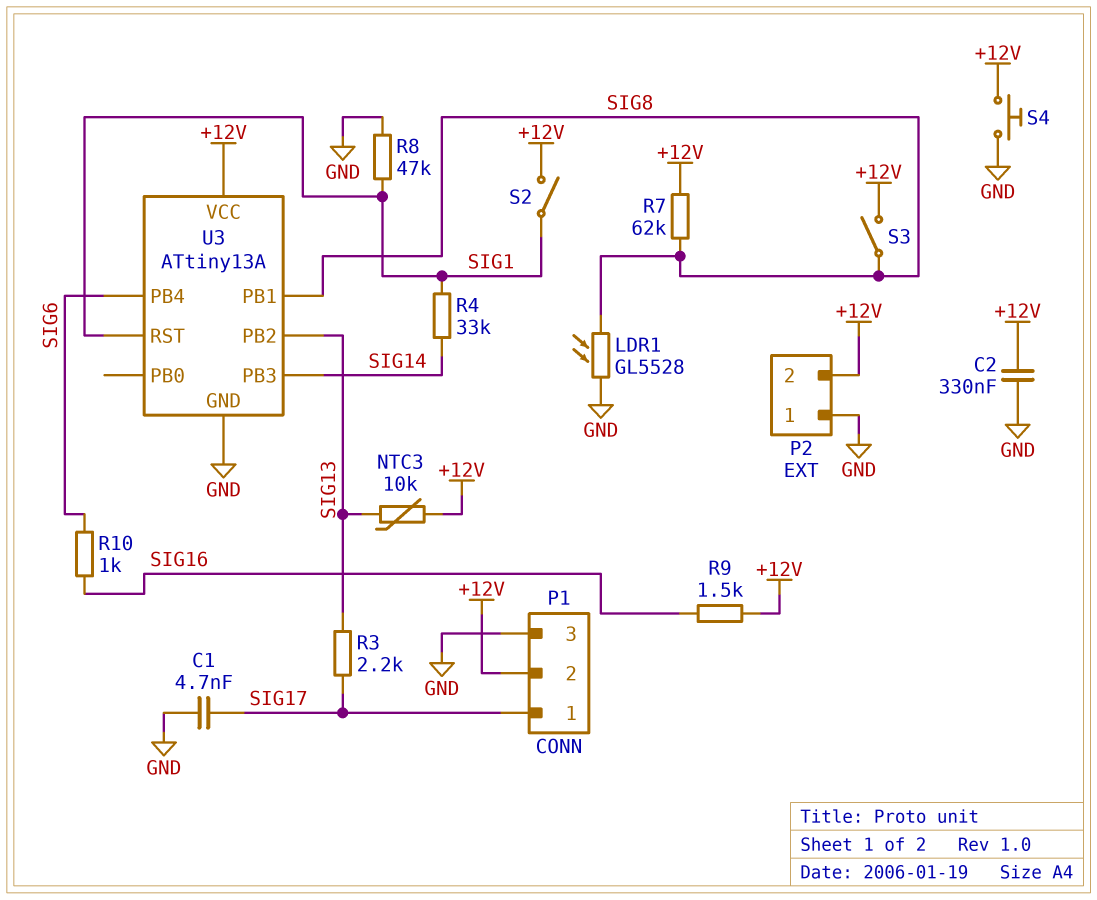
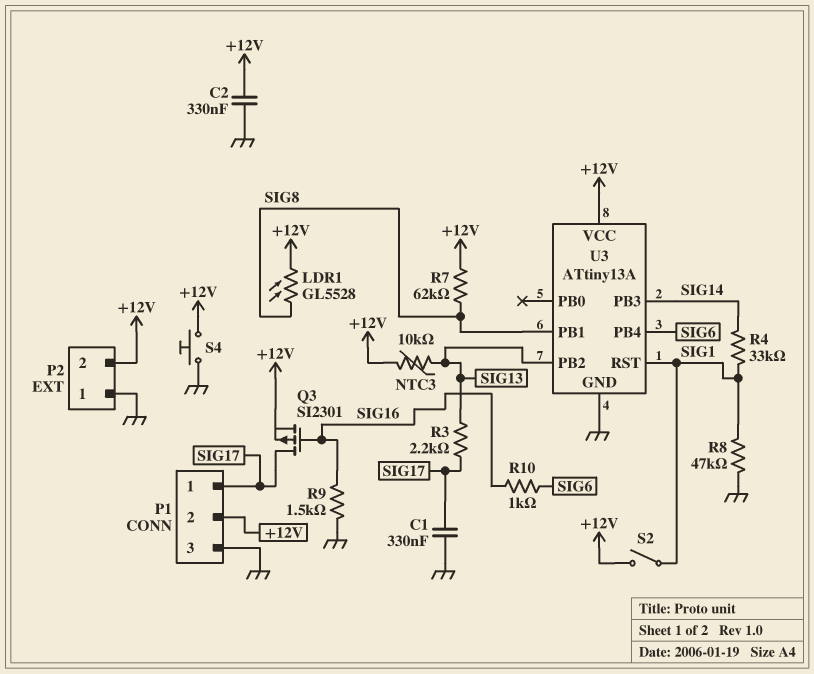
C1: 4.7nF (GND, SIG17) -> 330nF (GND, SIG17)
LDR1: GL5528 (GND, SIG8) -> GL5528 (+12V, SIG8)
Q3: none -> PMOS SI2301 (G SIG16, D SIG17, S +12V)
R9: 1.5k (+12V, SIG16) -> 1.5k (GND, SIG16)
S3: switch (+12V, SIG8) -> none

